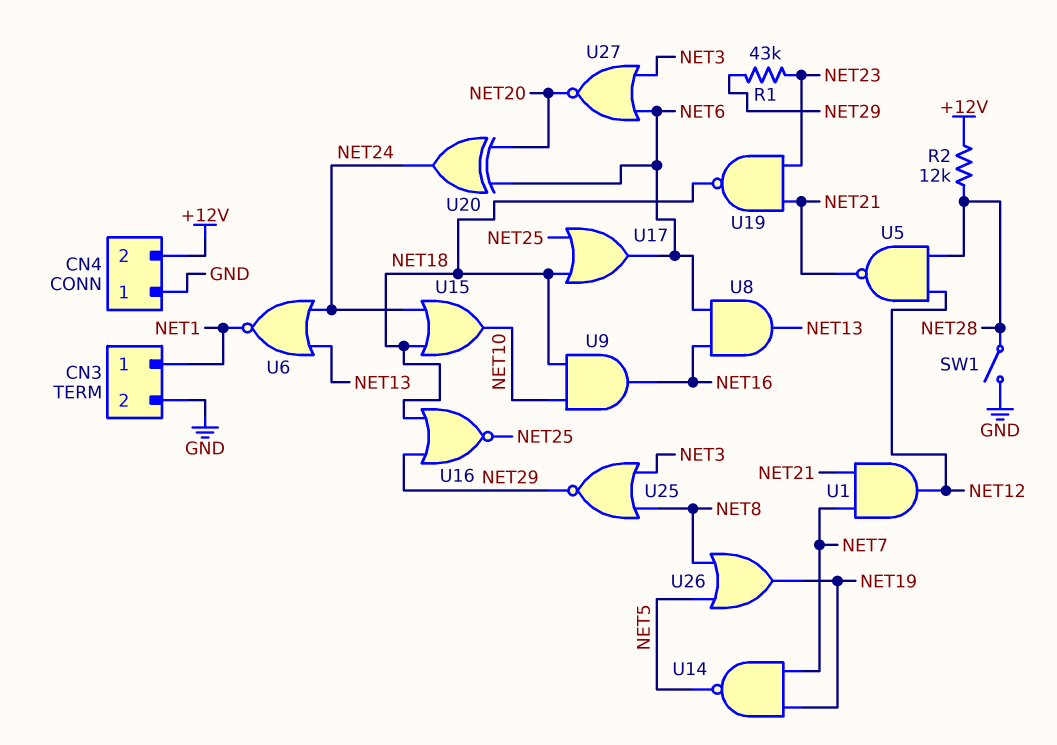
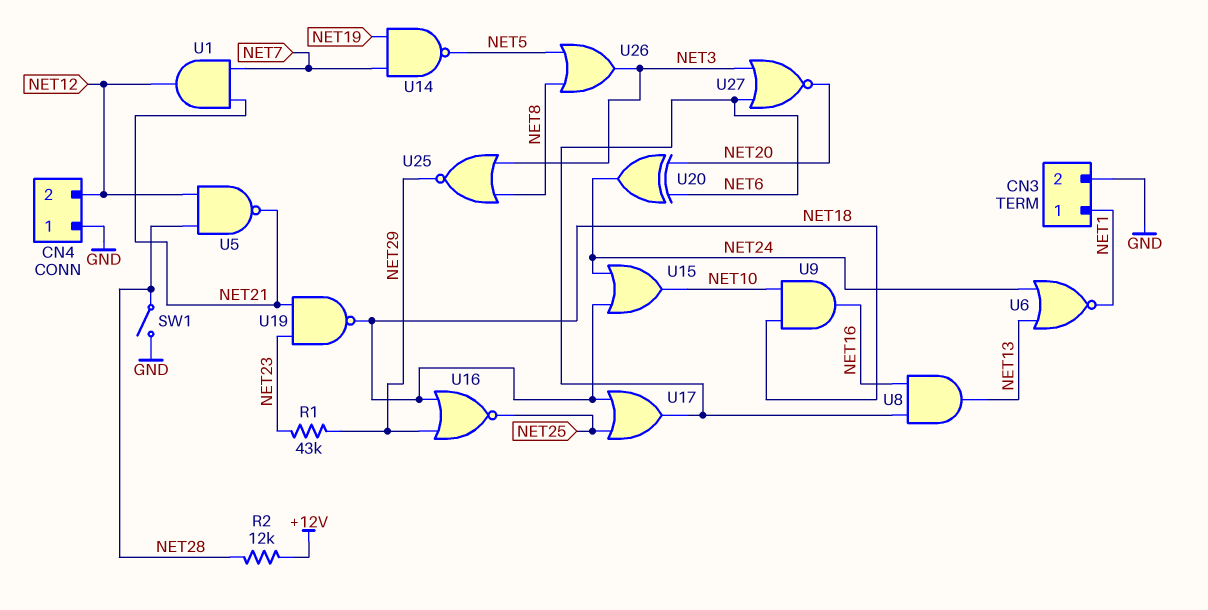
CN4 pin 2: +12V -> NET12
U26: OR (in NET5, in NET8, out NET19) -> OR (in NET5, in NET8, out NET3)

